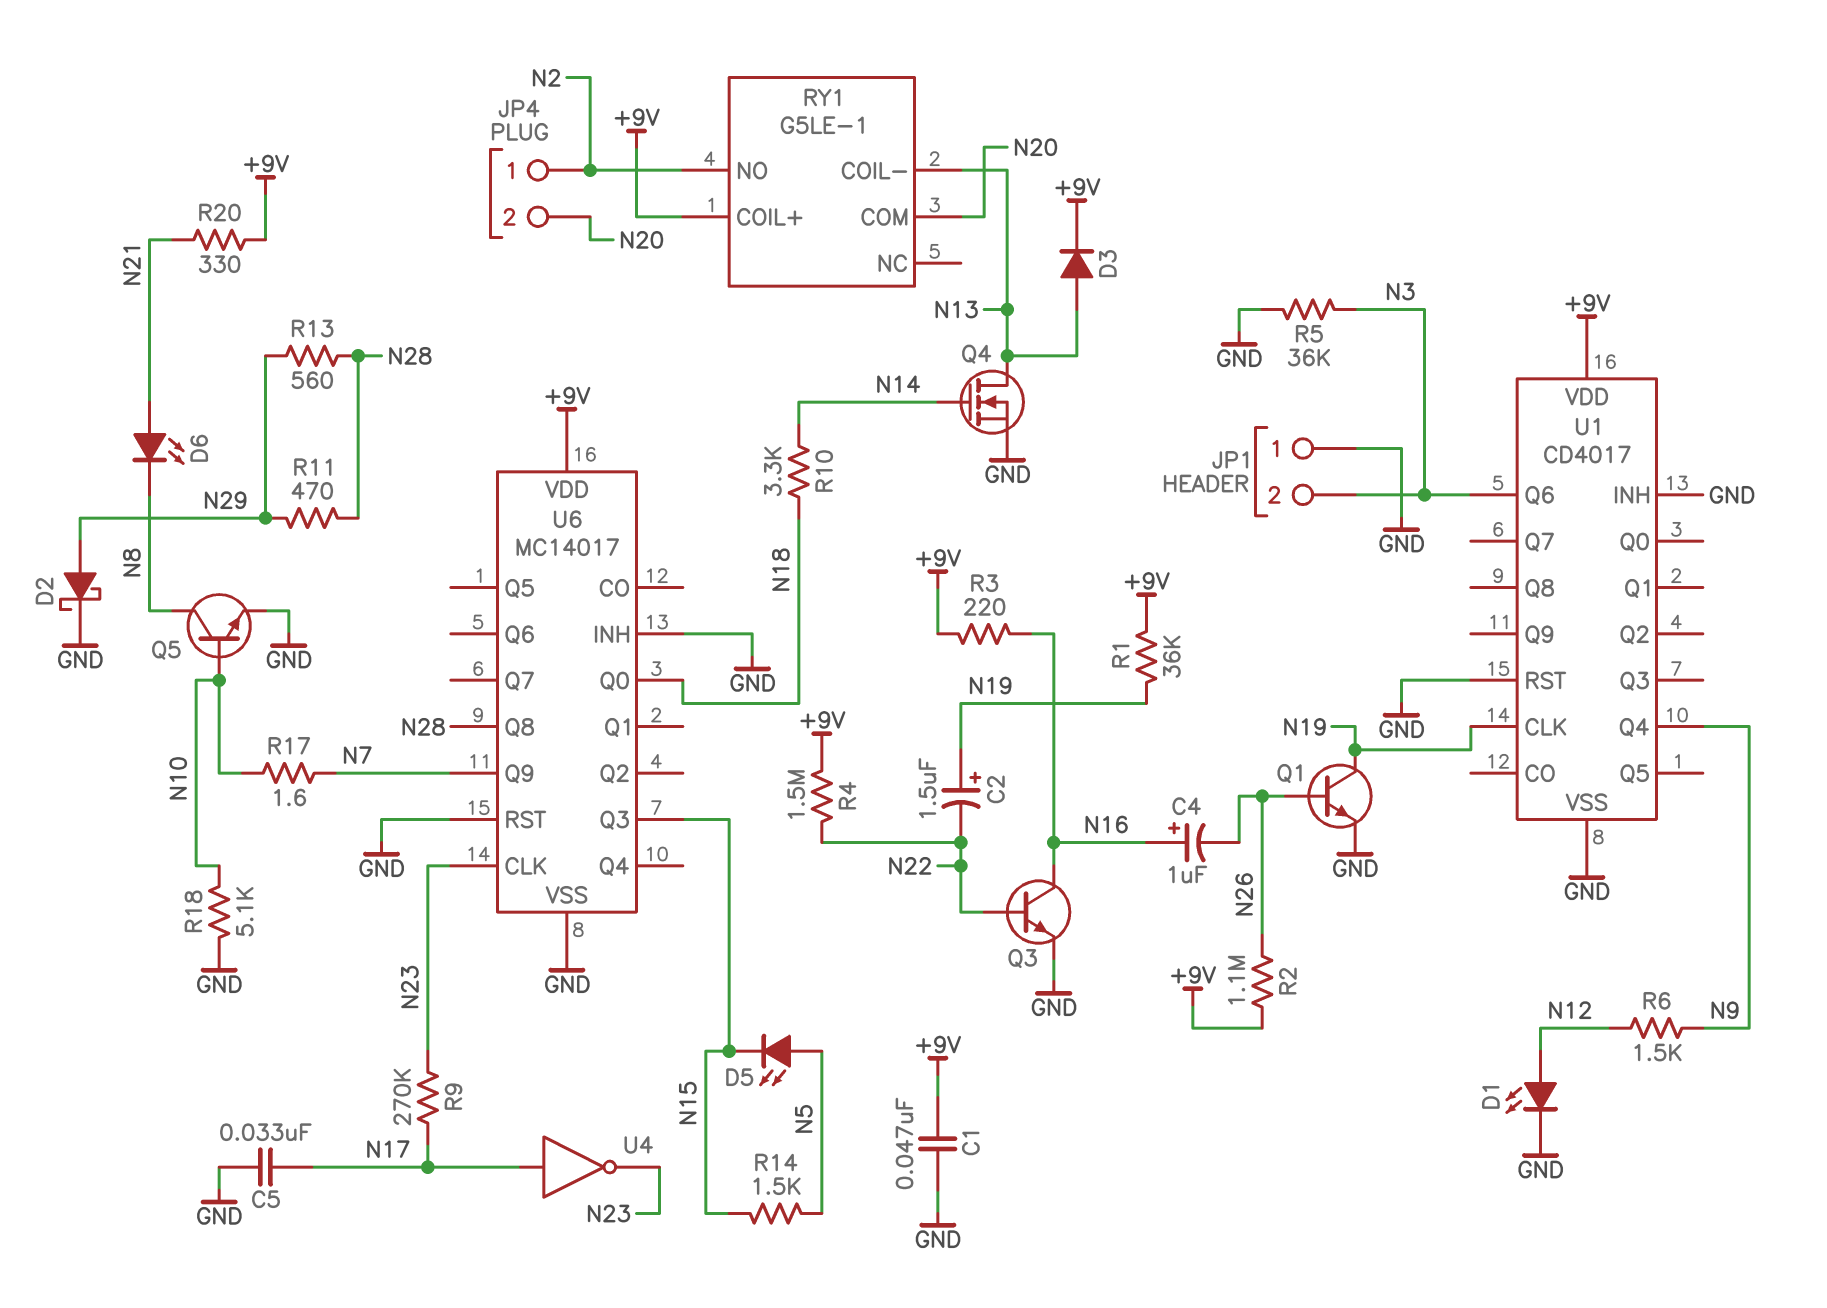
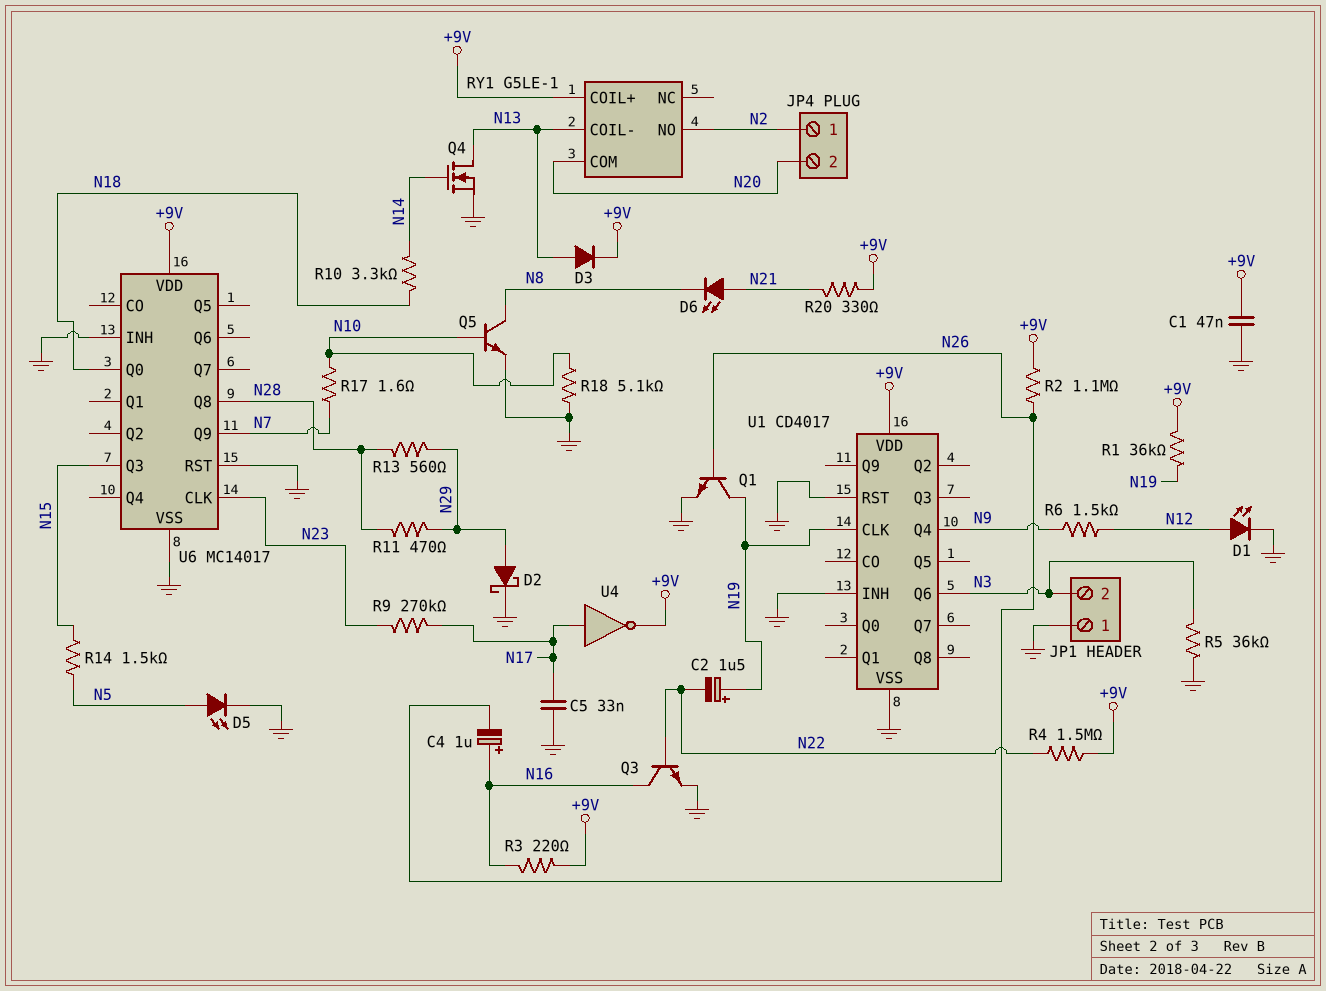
D5: LED (A N5, K N15) -> LED (A N5, K GND)
U4: NOT (in N17, out N23) -> NOT (in N17, out +9V)

